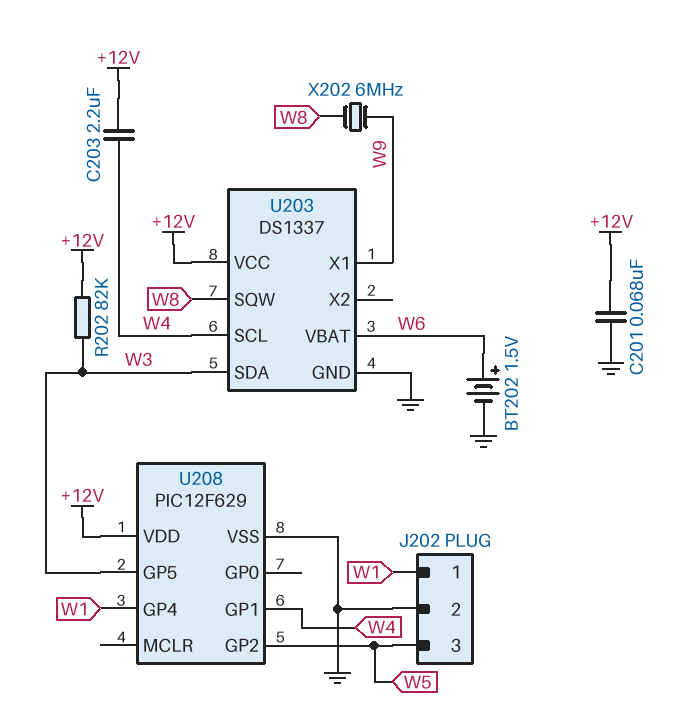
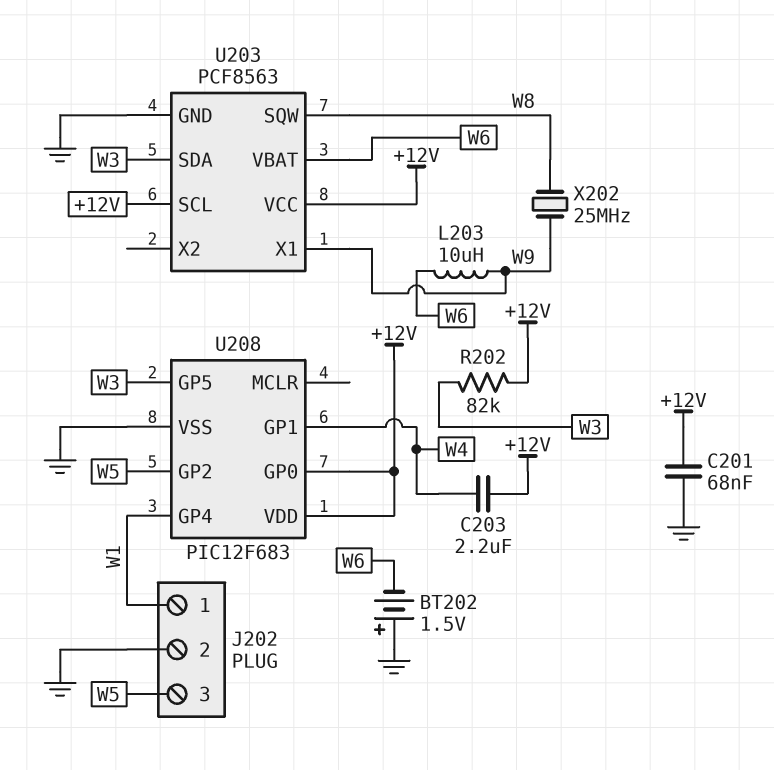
BT202: 1.5V (plus W6, minus GND) -> 1.5V (plus GND, minus W6)
L203: none -> 10uH (W6, W9)
U203: DS1337 -> PCF8563
U203 pin SCL: W4 -> +12V
U208: PIC12F629 -> PIC12F683
U208 pin GP0: none -> +12V
X202: 6MHz (W8, W9) -> 25MHz (W8, W9)

